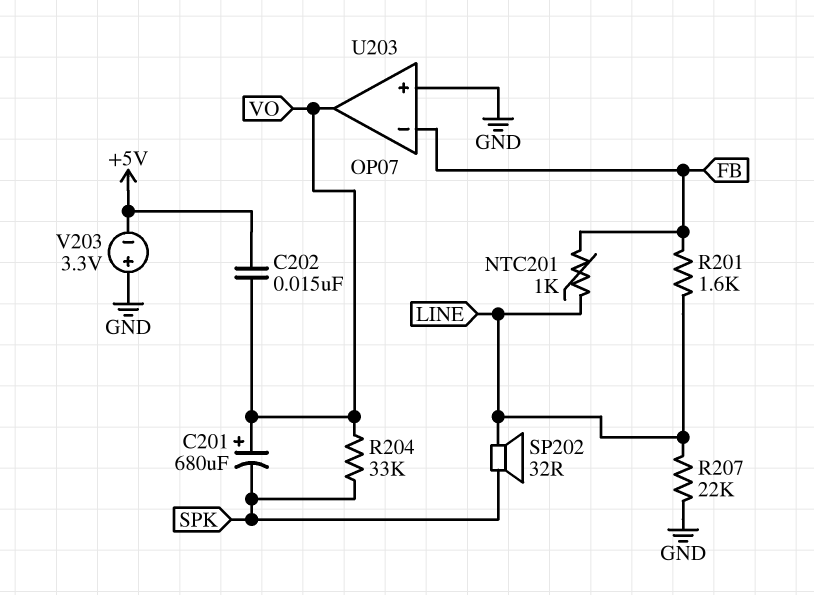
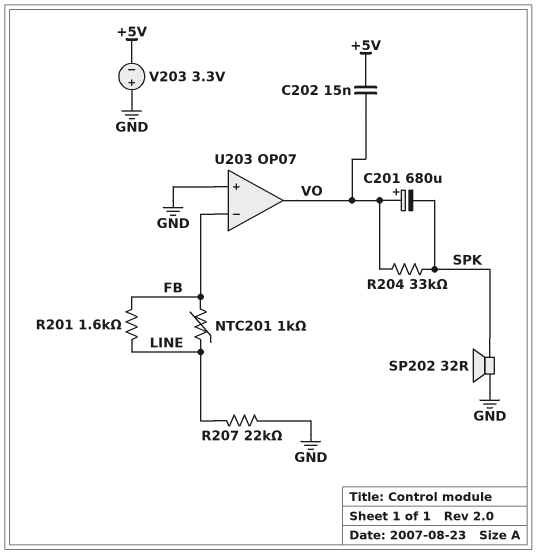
SP202: speaker 32R (LINE, SPK) -> speaker 32R (GND, SPK)

